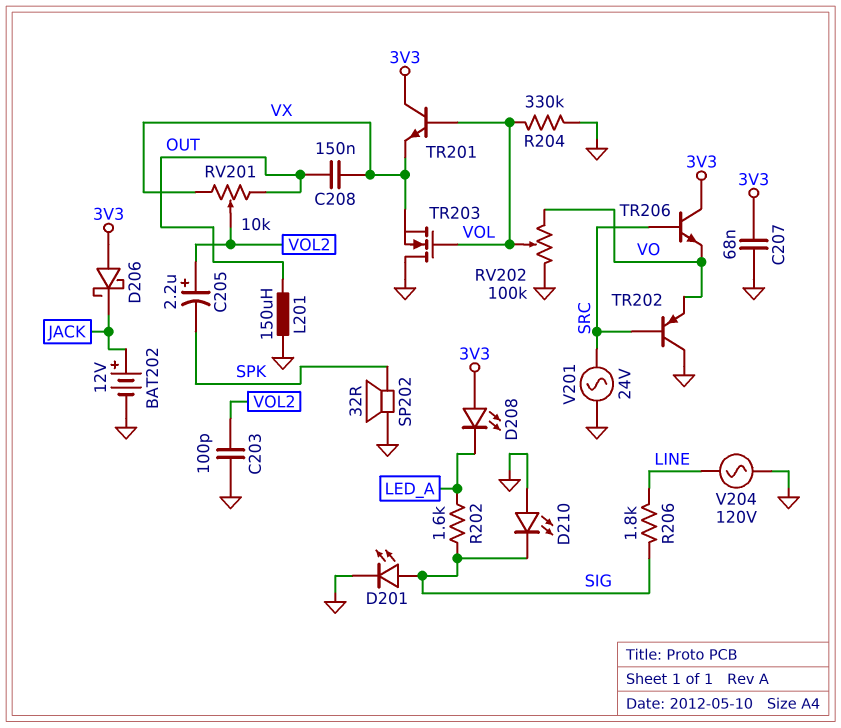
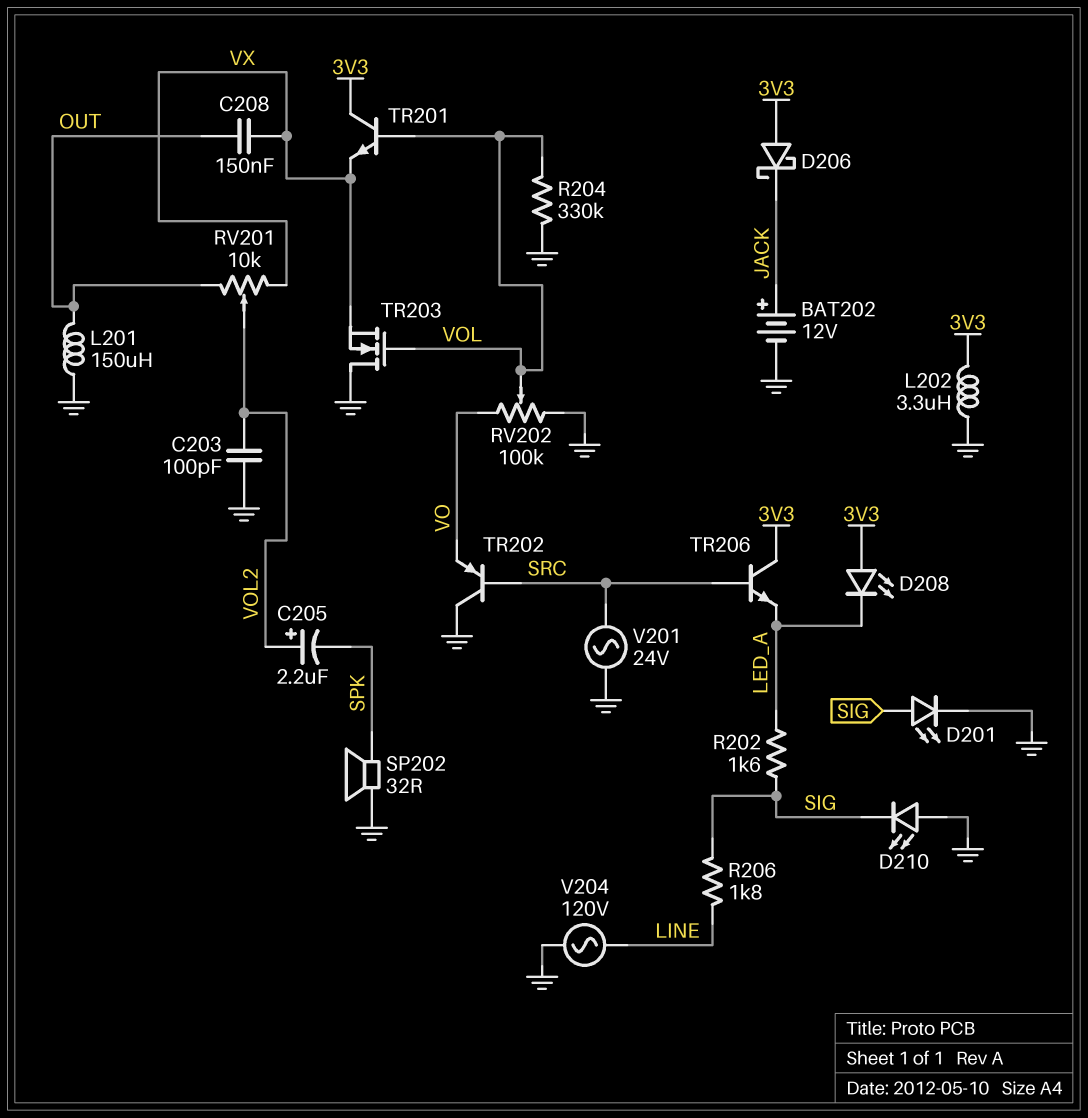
C207: 68nF (3V3, GND) -> none
L202: none -> 3.3uH (3V3, GND)
TR206: NPN (B SRC, C 3V3, E VO) -> NPN (B SRC, C 3V3, E LED_A)

